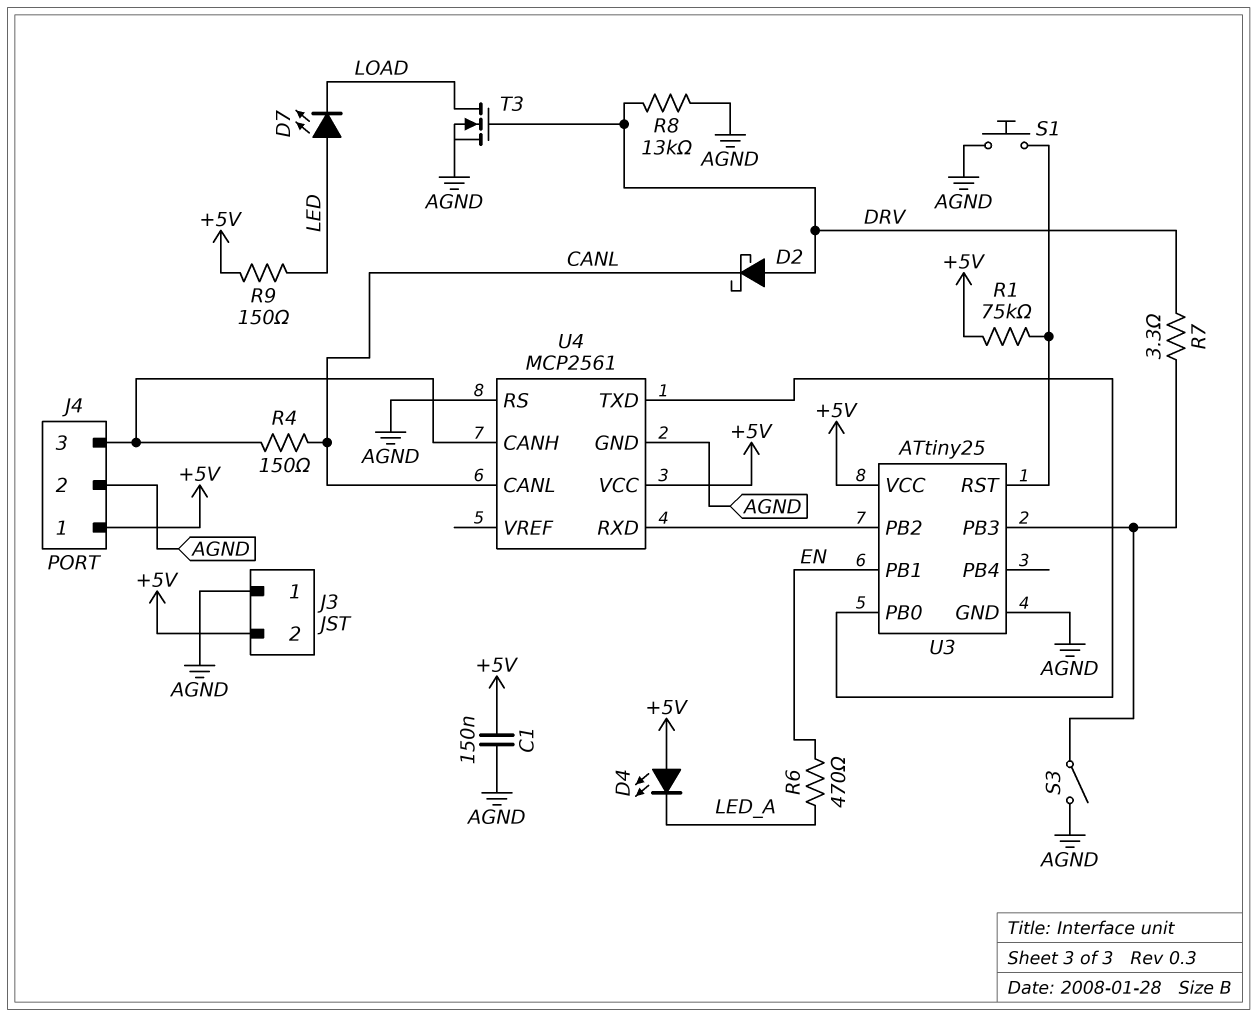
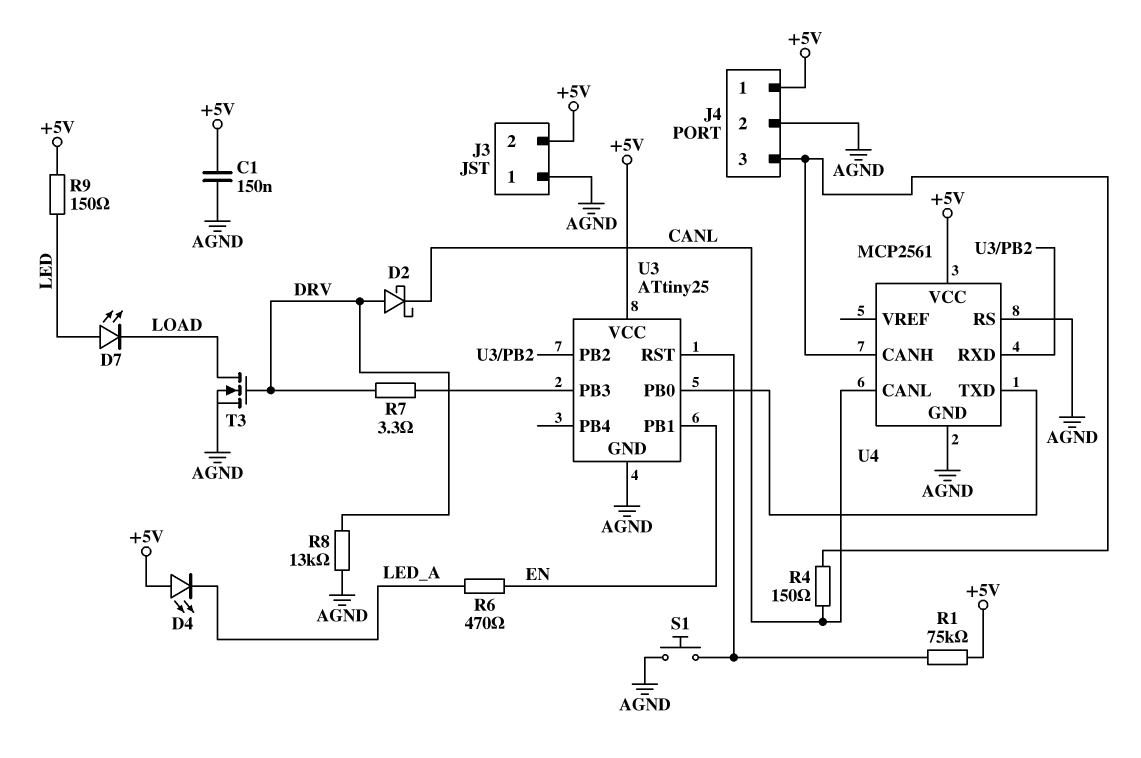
S3: switch (AGND, U3/PB3) -> none

